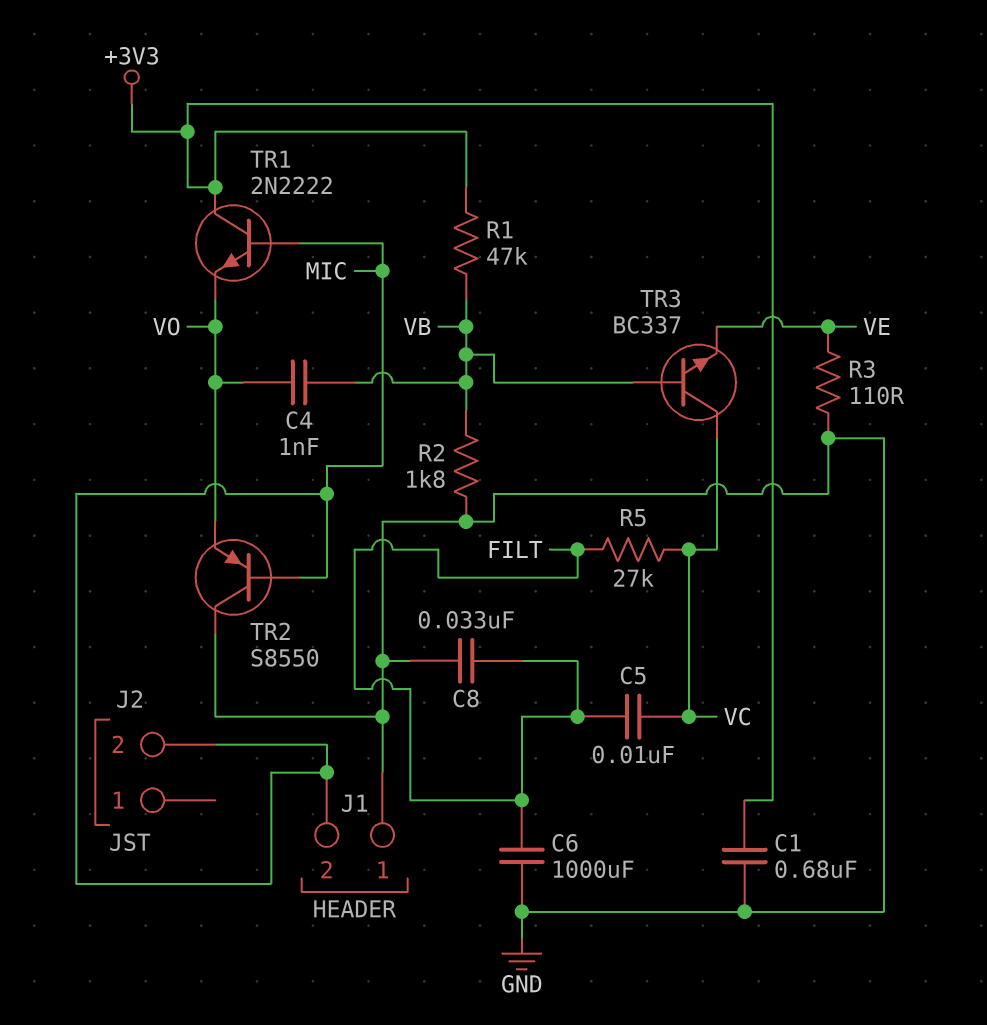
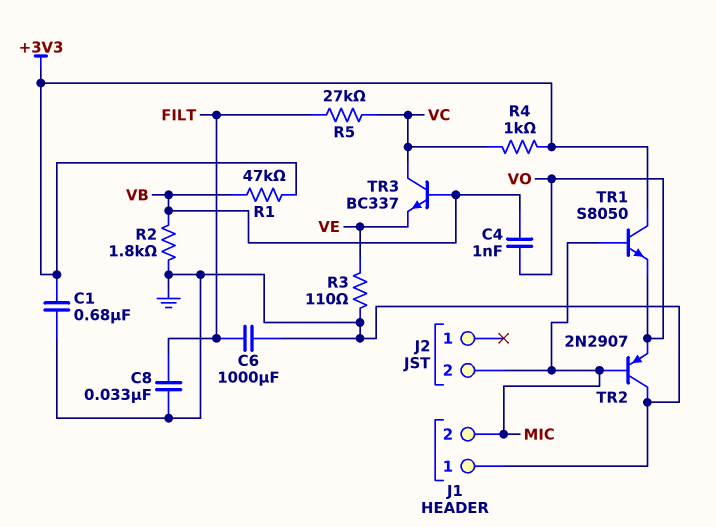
C5: 10nF (FILT, VC) -> none
R4: none -> 1k (+3V3, VC)
TR1: NPN 2N2222 (B MIC, C +3V3, E VO) -> NPN S8050 (B MIC, C +3V3, E VO)
TR2: PNP S8550 (B MIC, C GND, E VO) -> PNP 2N2907 (B MIC, C GND, E VO)

